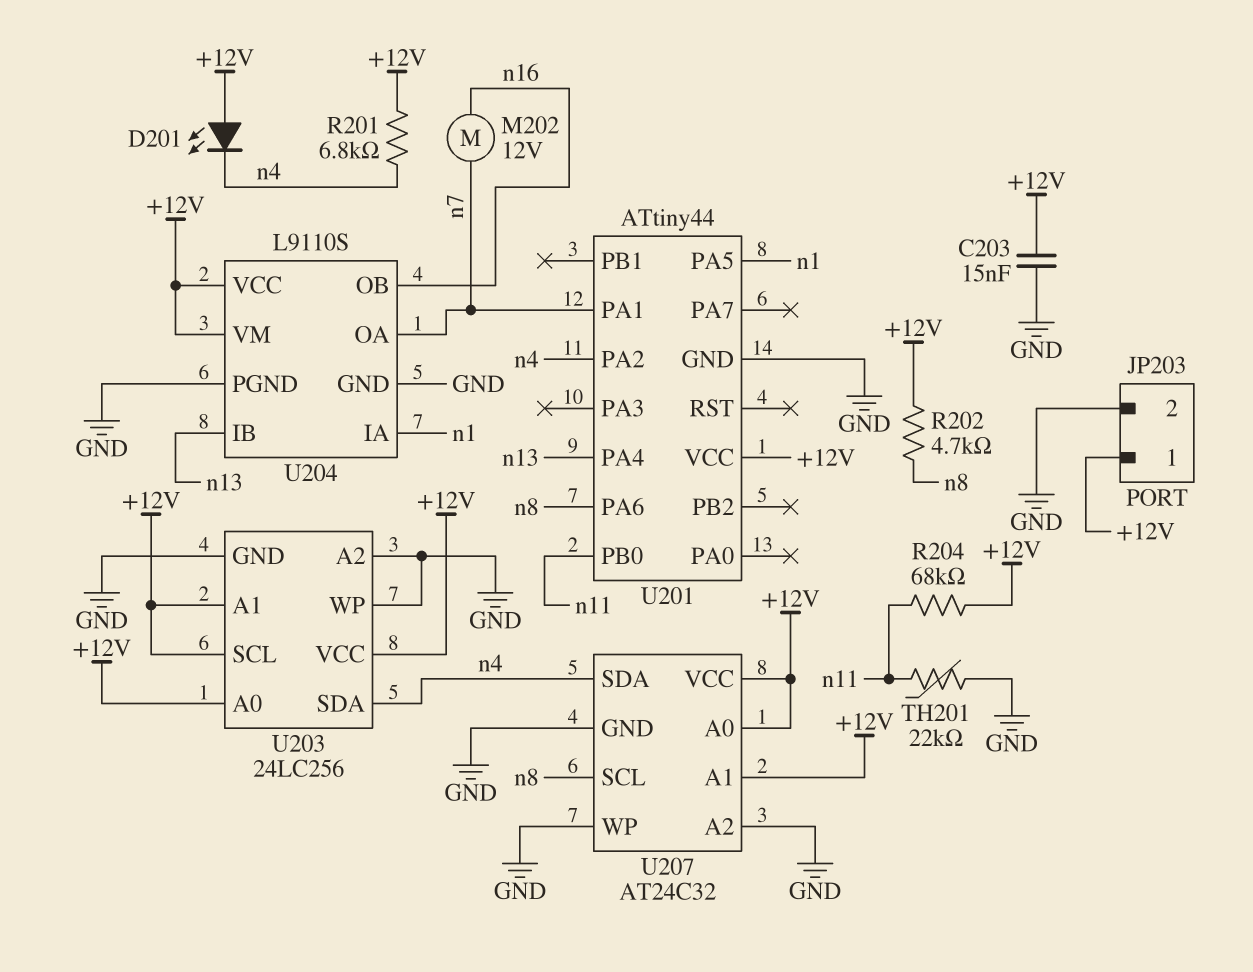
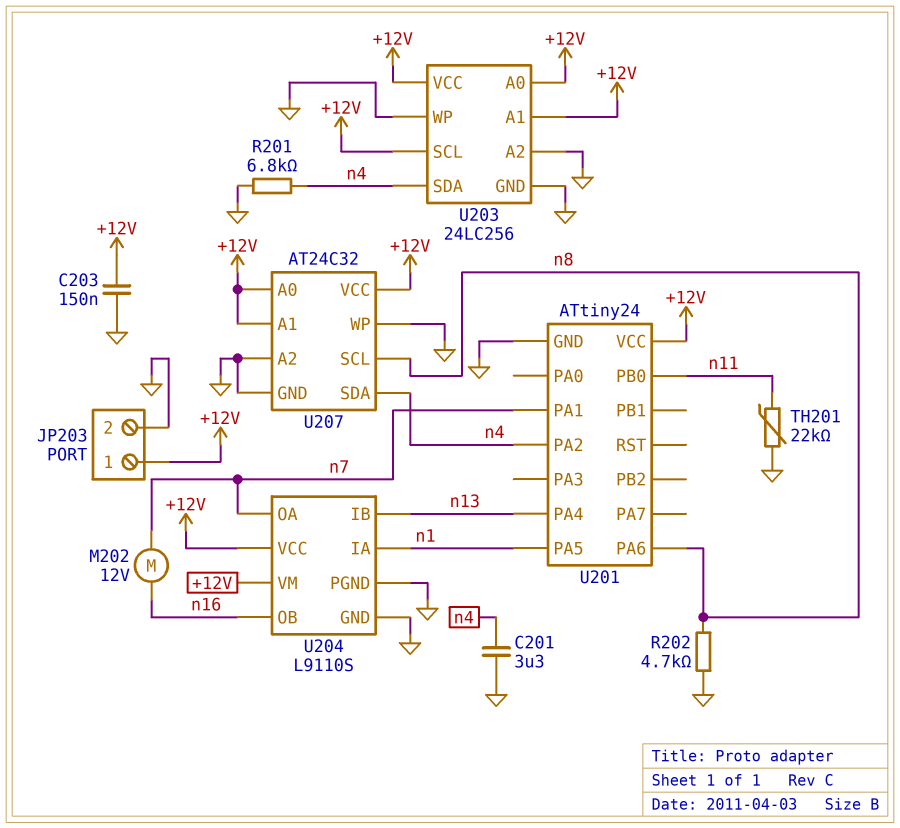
C201: none -> 3.3uF (GND, n4)
C203: 15nF (+12V, GND) -> 150nF (+12V, GND)
D201: LED (A +12V, K n4) -> none
R201: 6.8k (+12V, n4) -> 6.8k (GND, n4)
R202: 4.7k (+12V, n8) -> 4.7k (GND, n8)
R204: 68k (+12V, n11) -> none
U201: ATtiny44 -> ATtiny24

